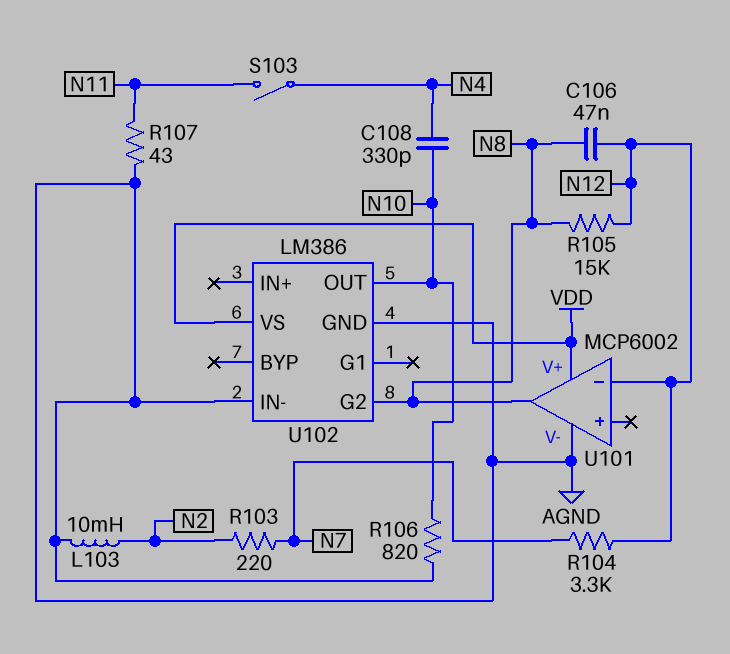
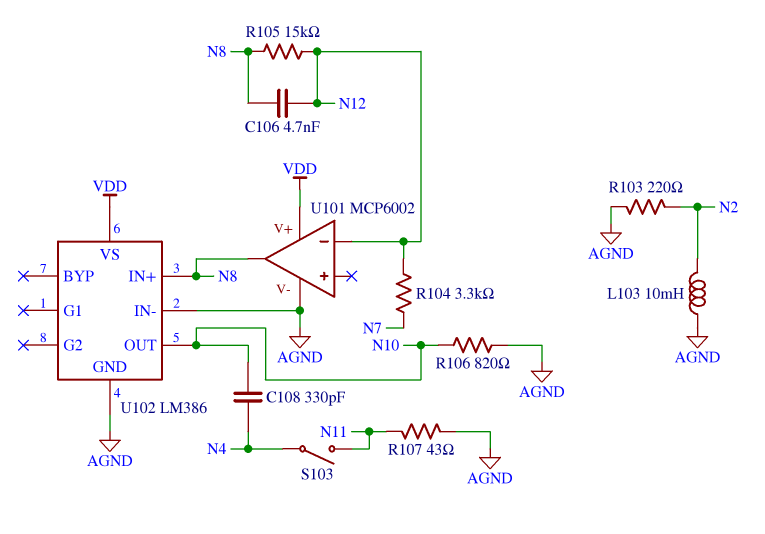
C106: 47nF (N8, N12) -> 4.7nF (N8, N12)
R103: 220 (N2, N7) -> 220 (AGND, N2)
U102 pin G2: N8 -> none
U102 pin IN+: none -> N8

